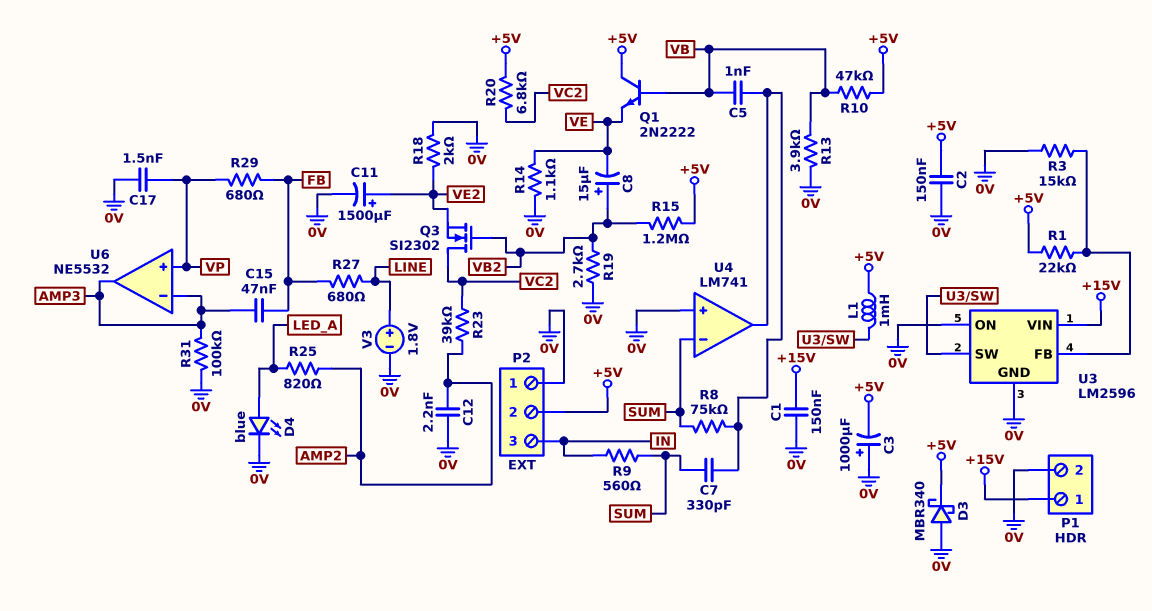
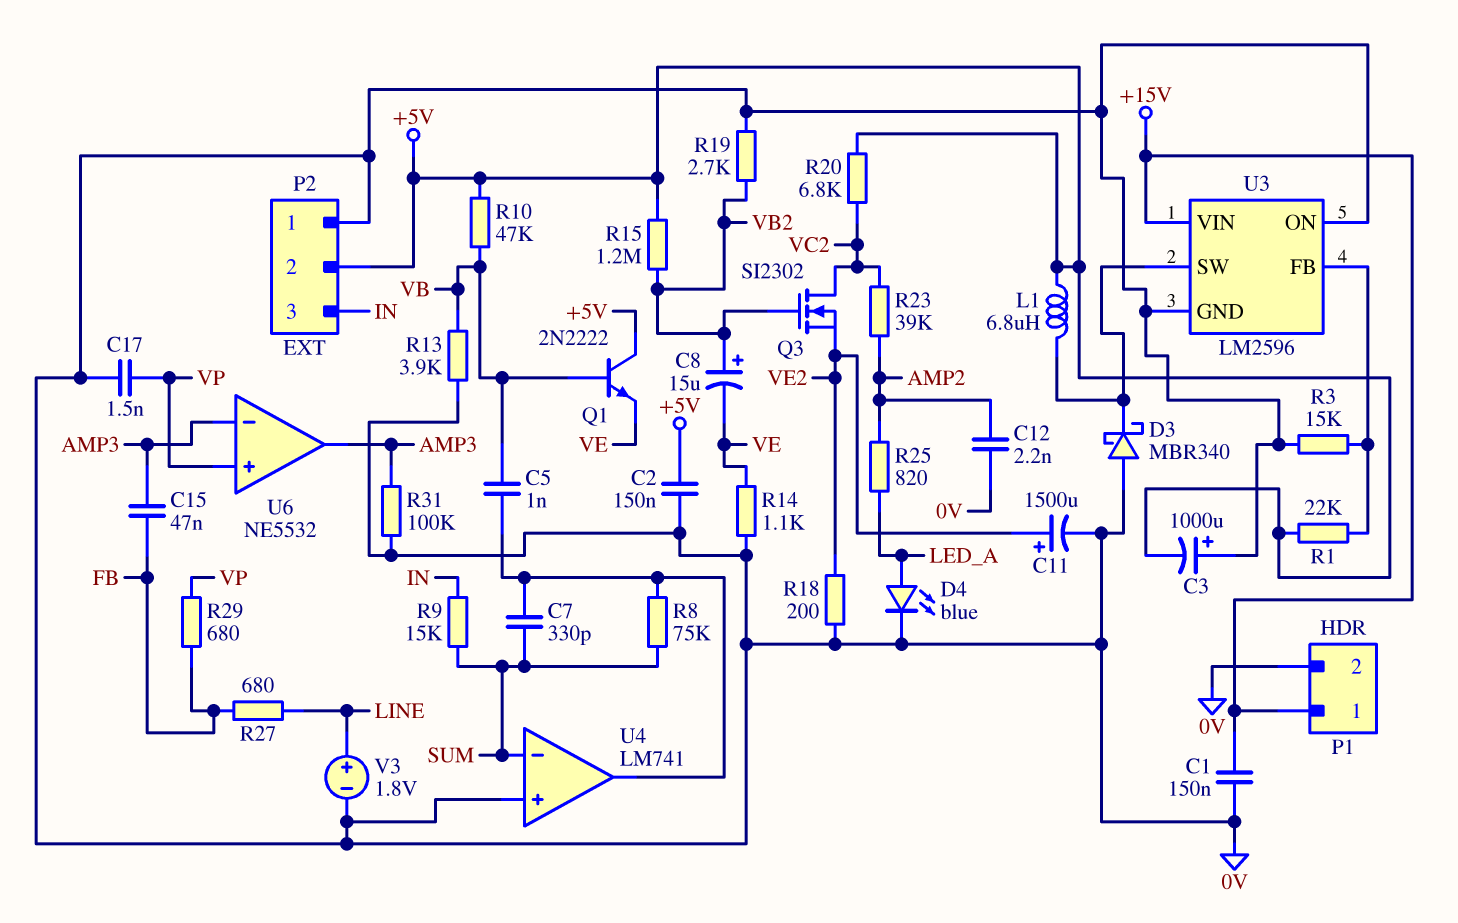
D3: schottky MBR340 (A 0V, K +5V) -> schottky MBR340 (A 0V, K U3/SW)
L1: 1mH (+5V, U3/SW) -> 6.8uH (+5V, U3/SW)
R9: 560 (IN, SUM) -> 15k (IN, SUM)
R18: 2k (0V, VE2) -> 200 (0V, VE2)

